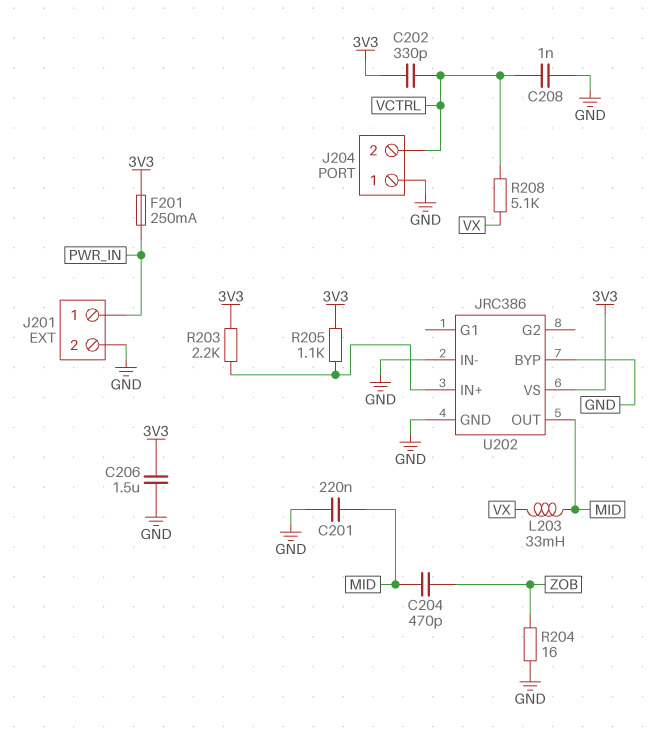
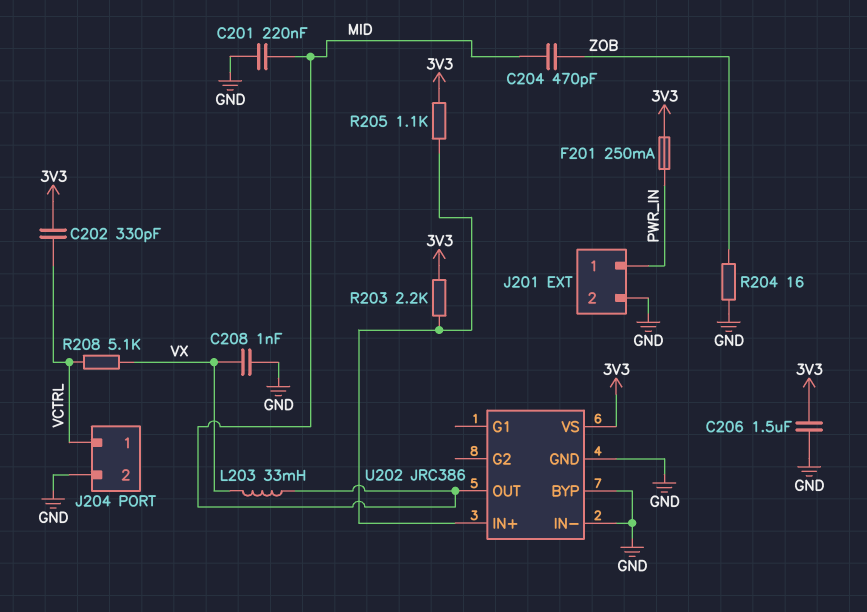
C208: 1nF (GND, VCTRL) -> 1nF (GND, VX)
J204 pin 1: GND -> VCTRL
J204 pin 2: VCTRL -> GND

